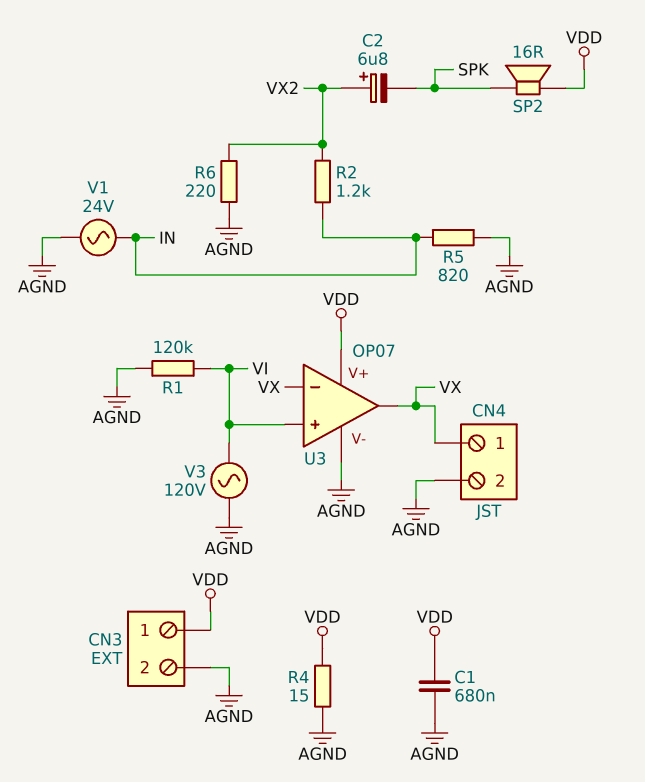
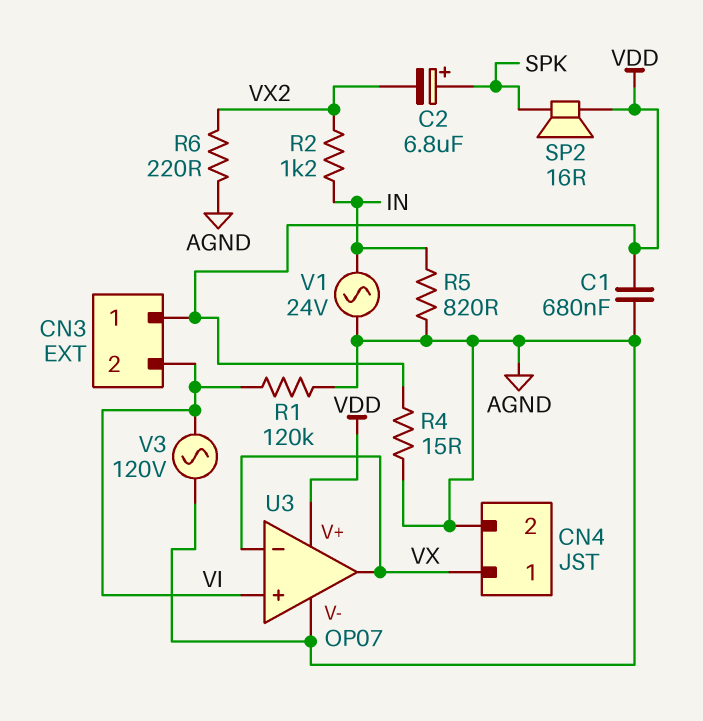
C2: 6.8uF (plus VX2, minus SPK) -> 6.8uF (plus SPK, minus VX2)
CN3 pin 2: AGND -> VI

